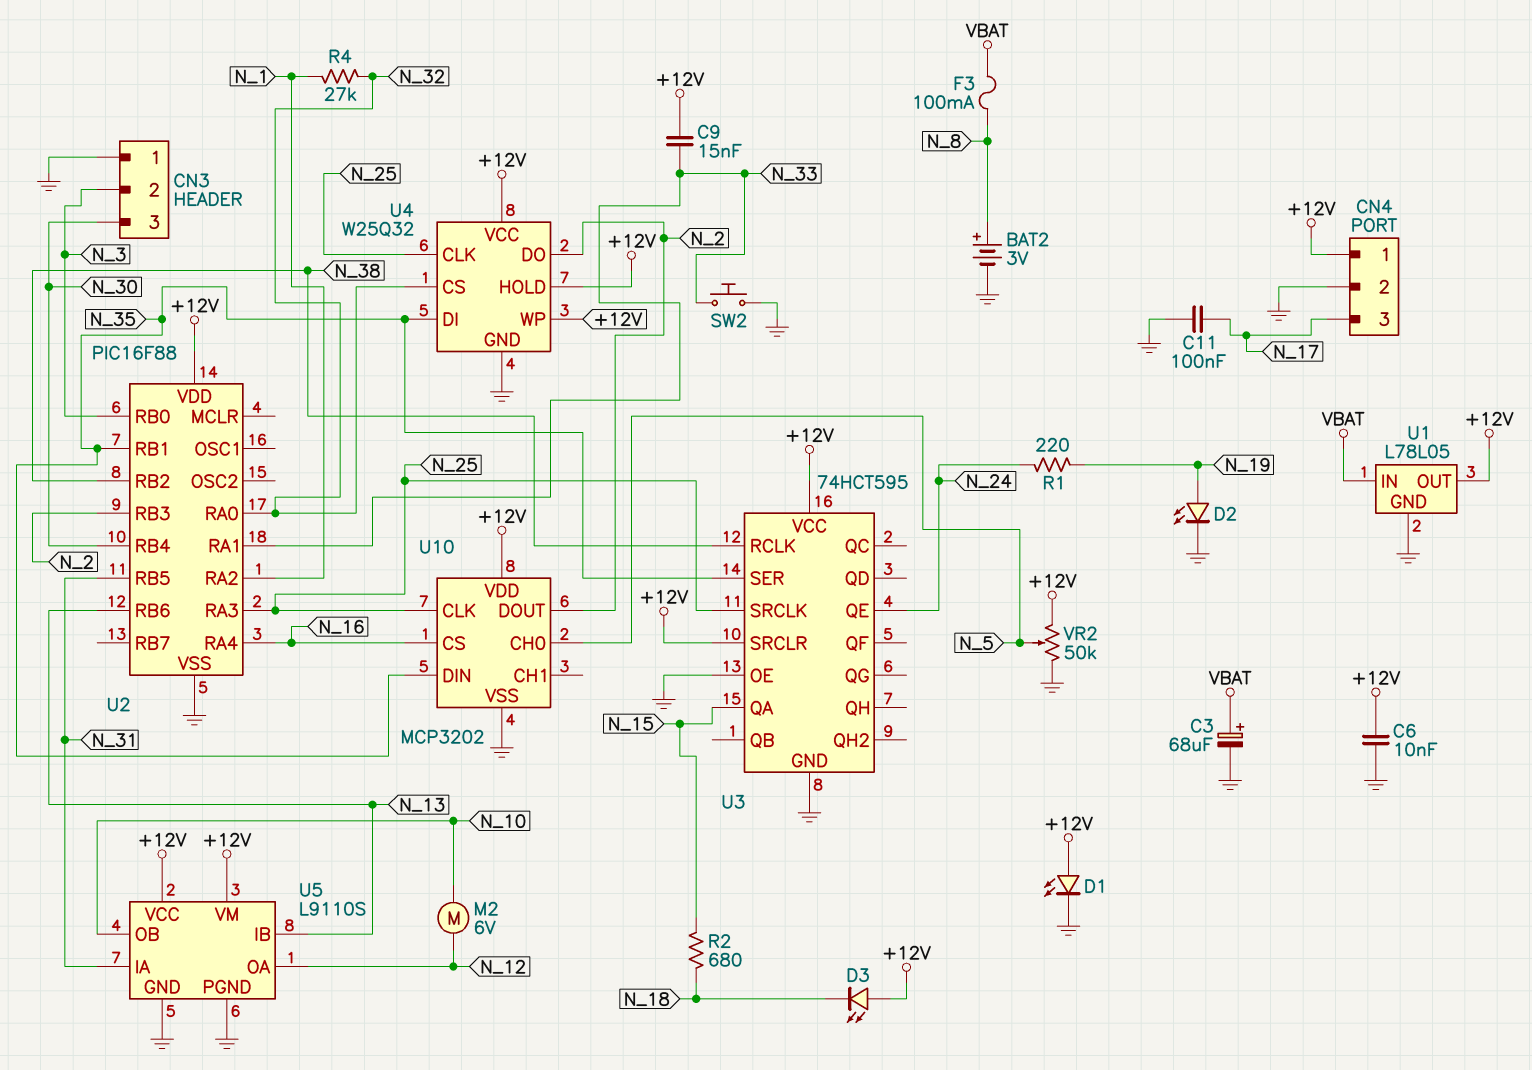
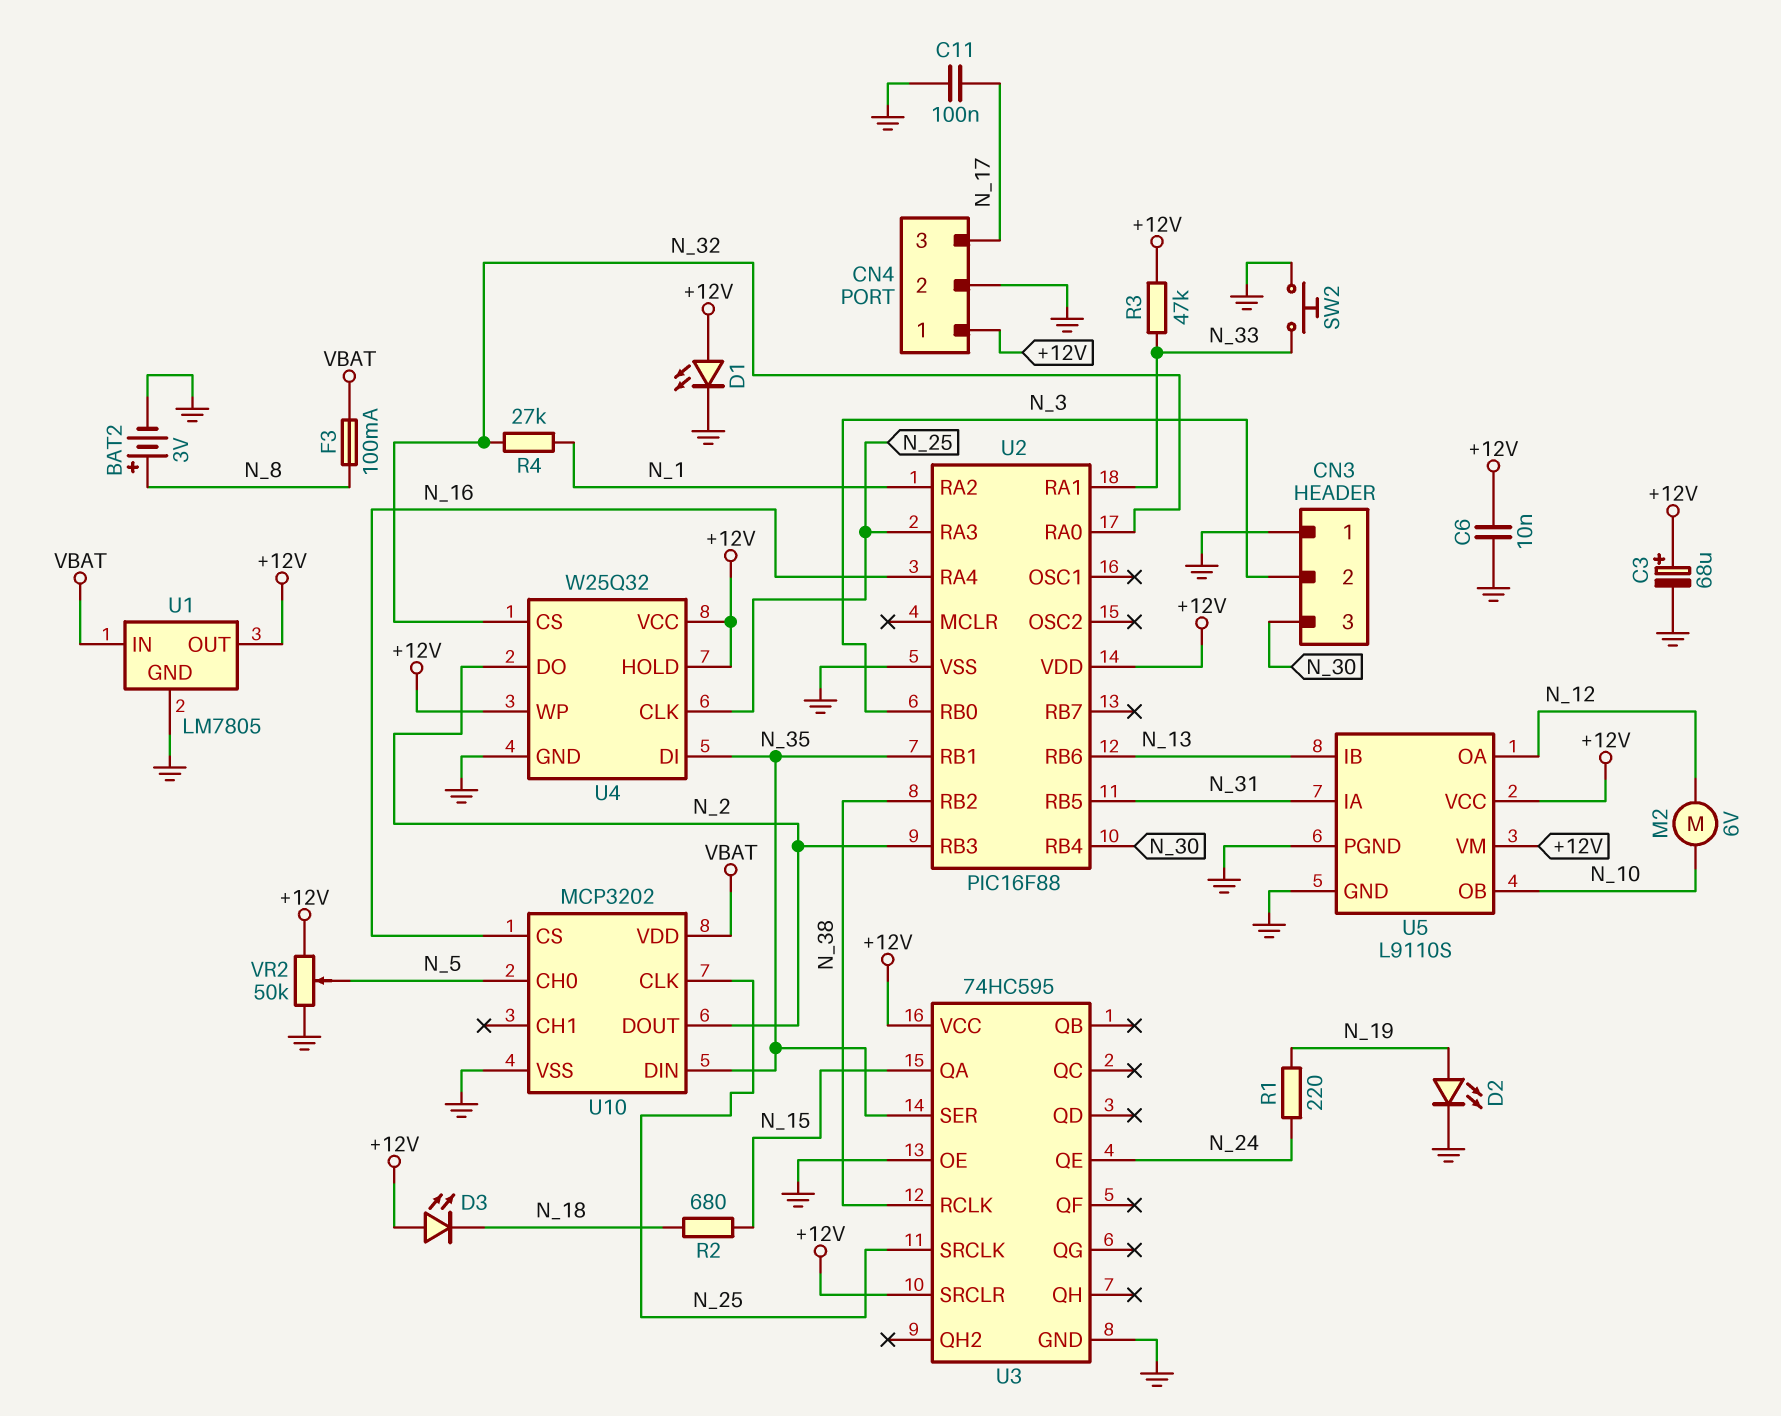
C3: 68uF (plus VBAT, minus GND) -> 68uF (plus +12V, minus GND)
C9: 15nF (+12V, N_33) -> none
R3: none -> 47k (+12V, N_33)
U1: L78L05 -> LM7805
U3: 74HCT595 -> 74HC595
U10 pin VDD: +12V -> VBAT

